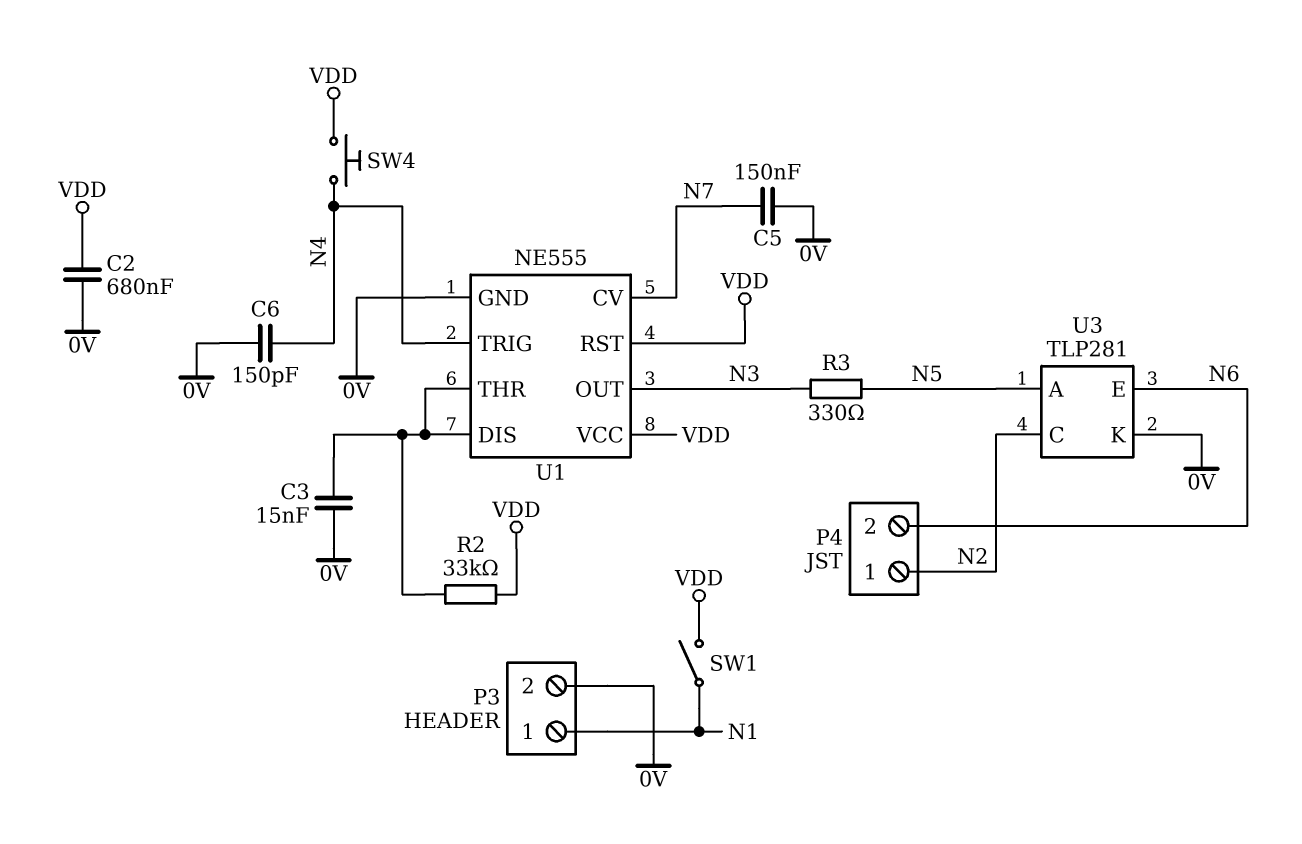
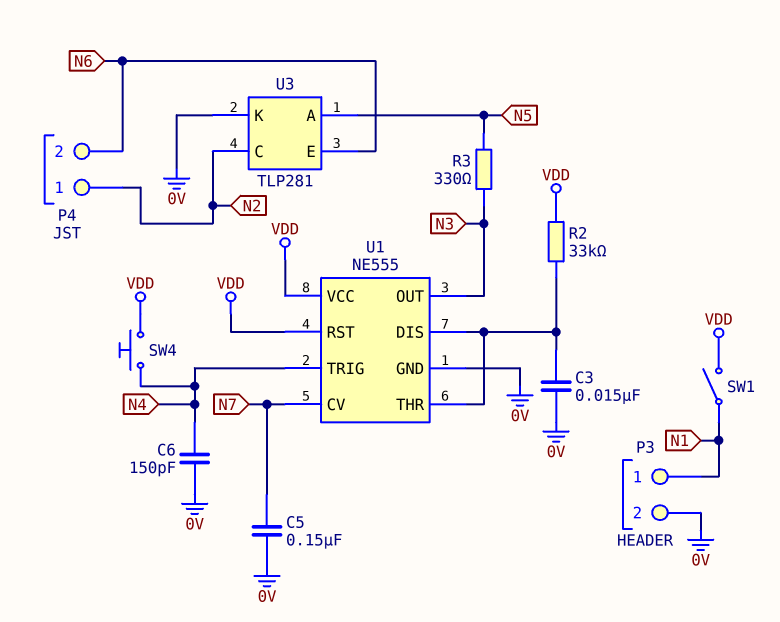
C2: 680nF (0V, VDD) -> none

